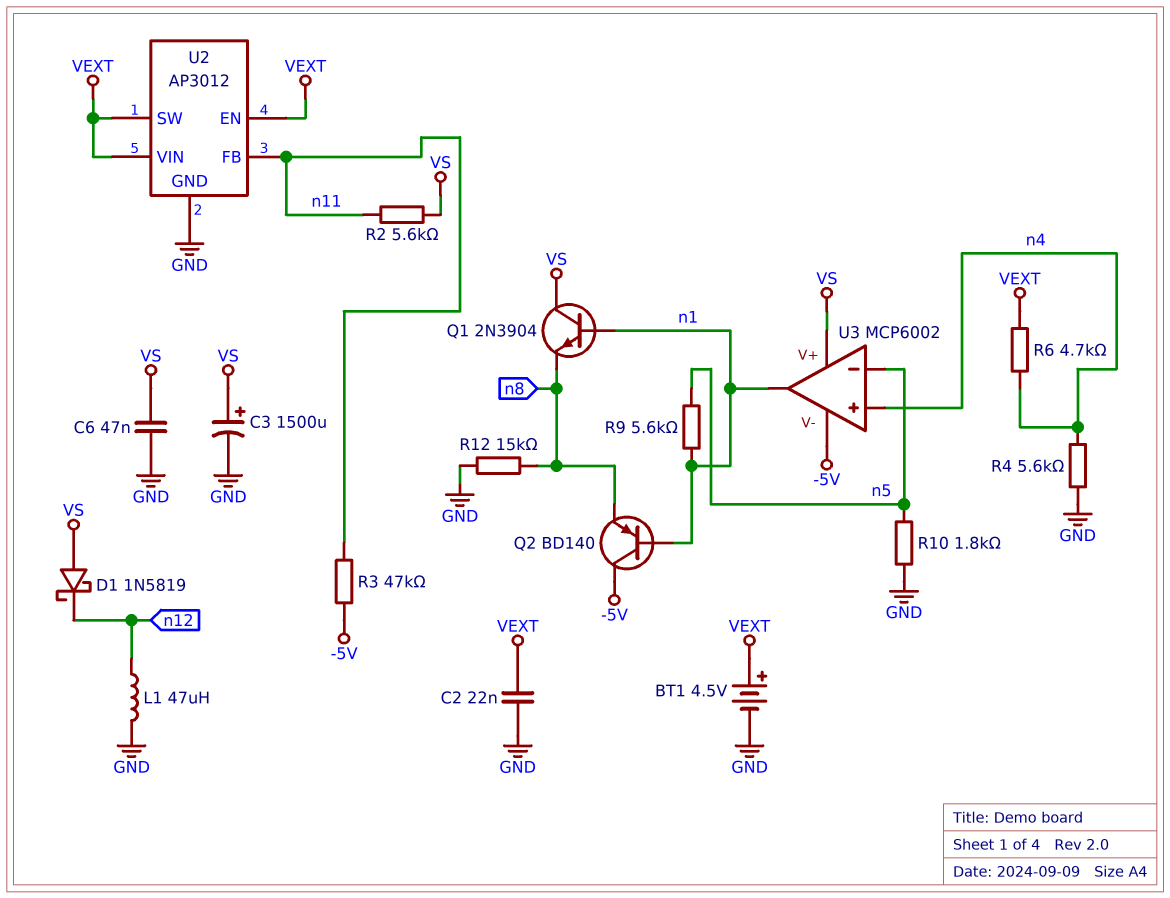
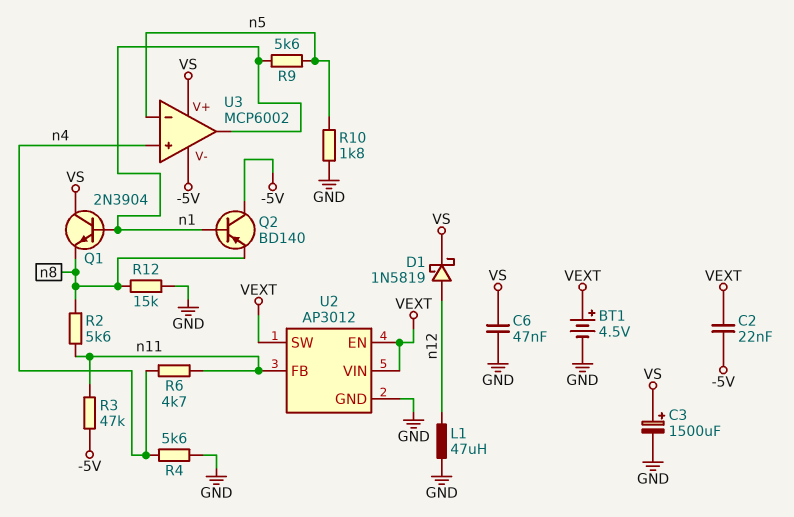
C2: 22nF (GND, VEXT) -> 22nF (-5V, VEXT)
D1: schottky 1N5819 (A VS, K n12) -> schottky 1N5819 (A n12, K VS)
R2: 5.6k (VS, n11) -> 5.6k (n8, n11)
R6: 4.7k (VEXT, n4) -> 4.7k (n4, n11)

